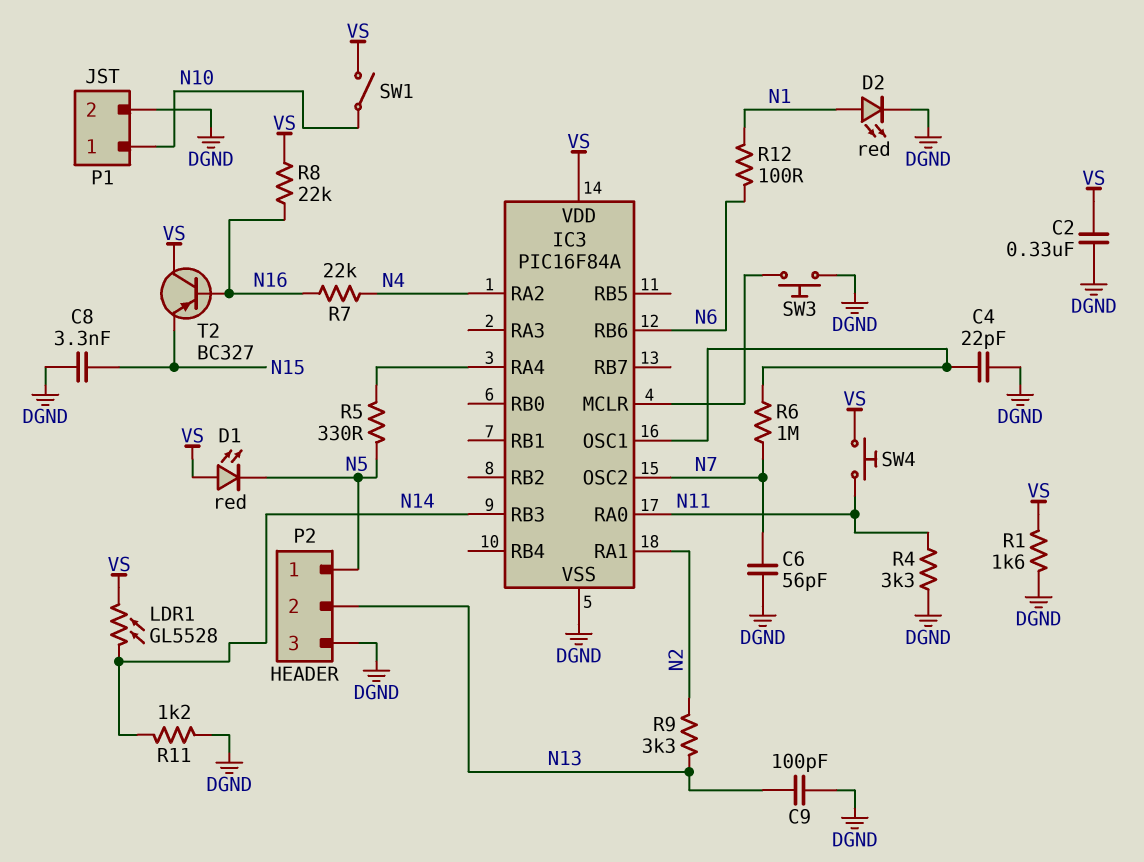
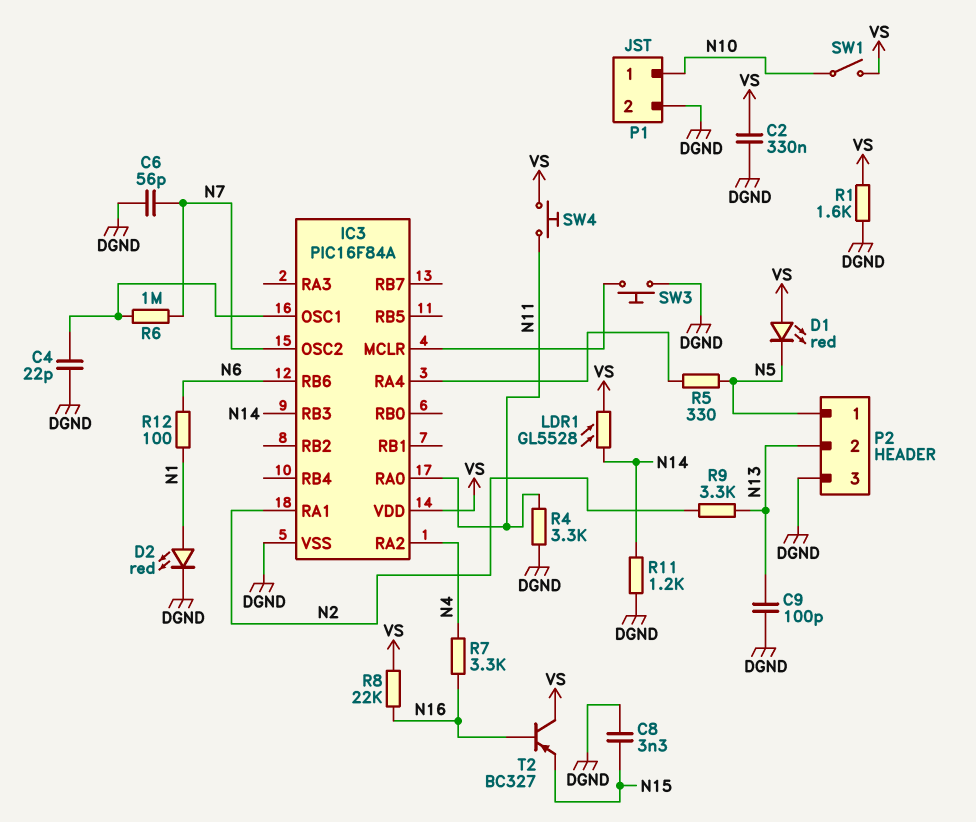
R7: 22k (N4, N16) -> 3.3k (N4, N16)

